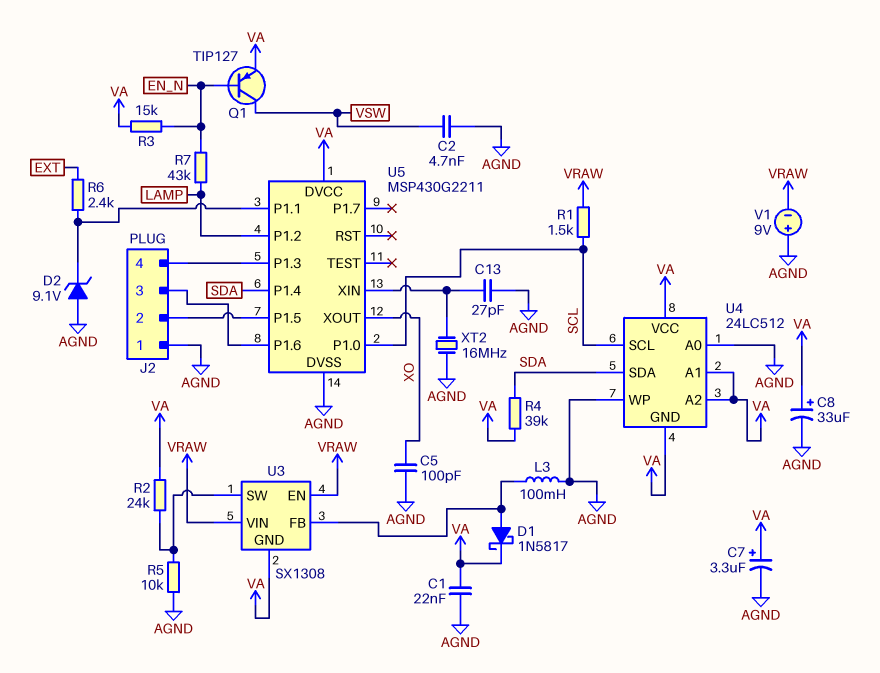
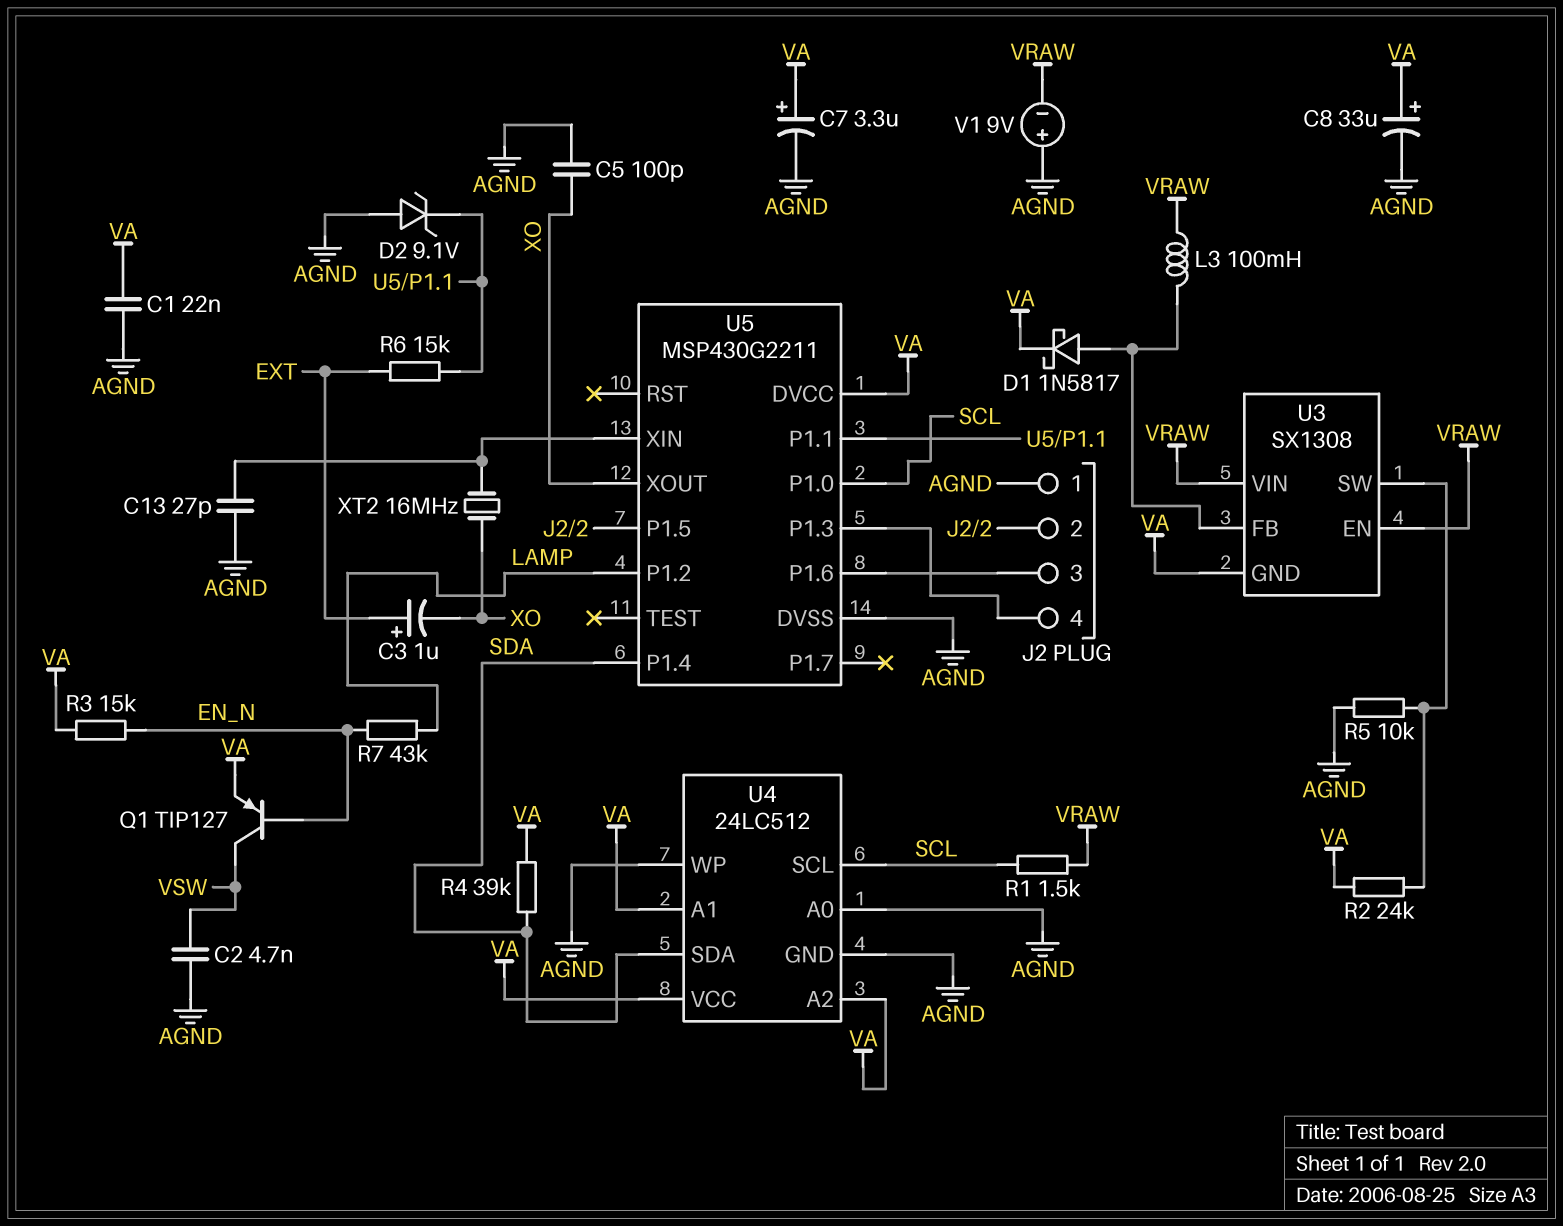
C3: none -> 1uF (plus EXT, minus XO)
L3: 100mH (AGND, U3/FB) -> 100mH (U3/FB, VRAW)
R6: 2.4k (EXT, U5/P1.1) -> 15k (EXT, U5/P1.1)
U4 pin GND: VA -> AGND
XT2: 16MHz (AGND, U5/XIN) -> 16MHz (U5/XIN, XO)

